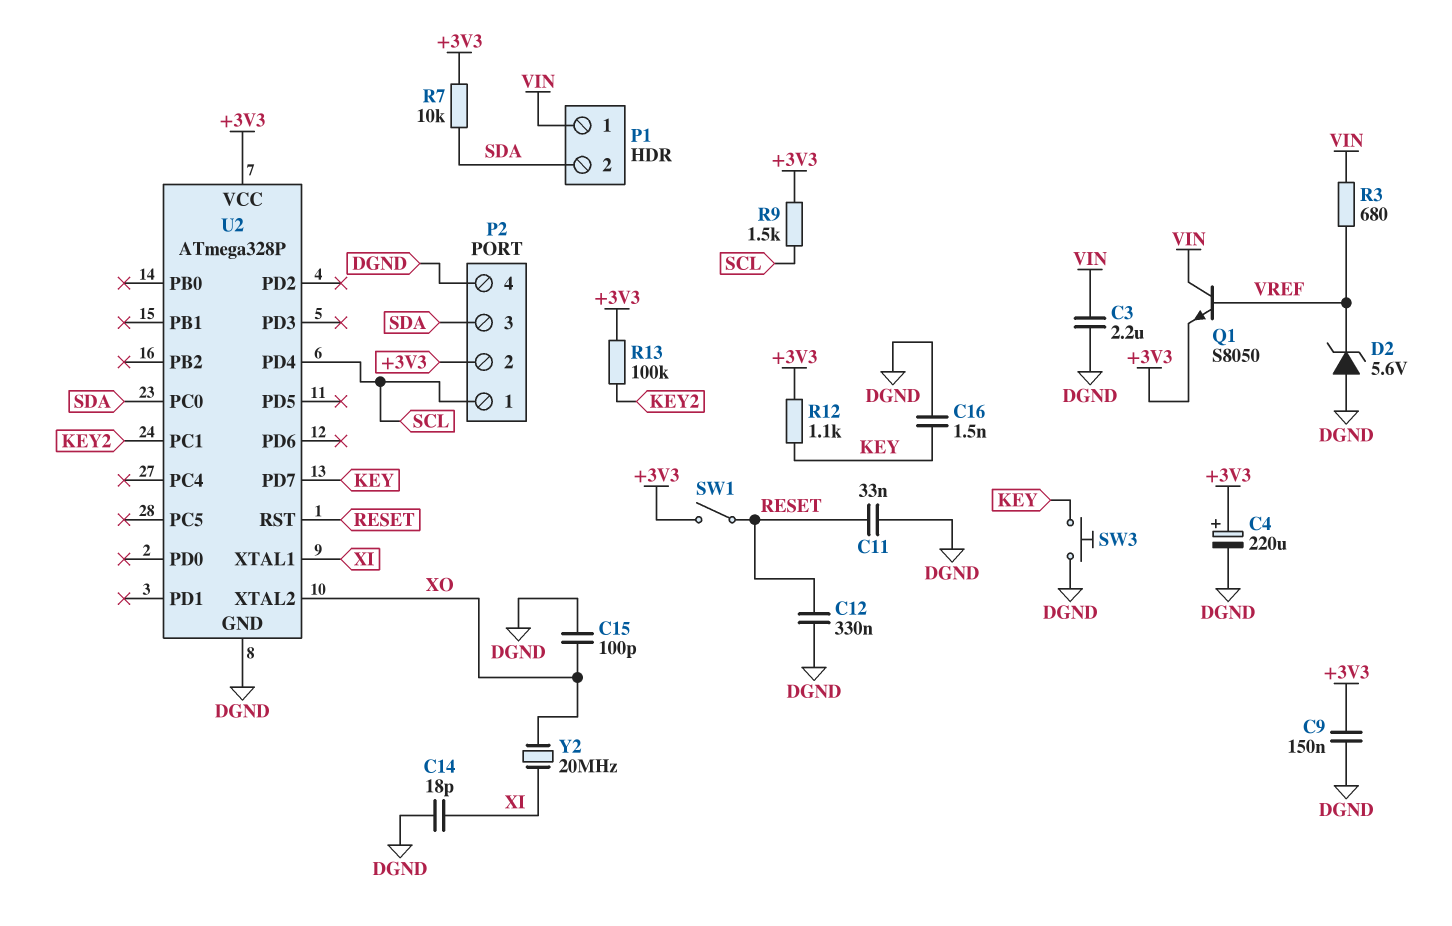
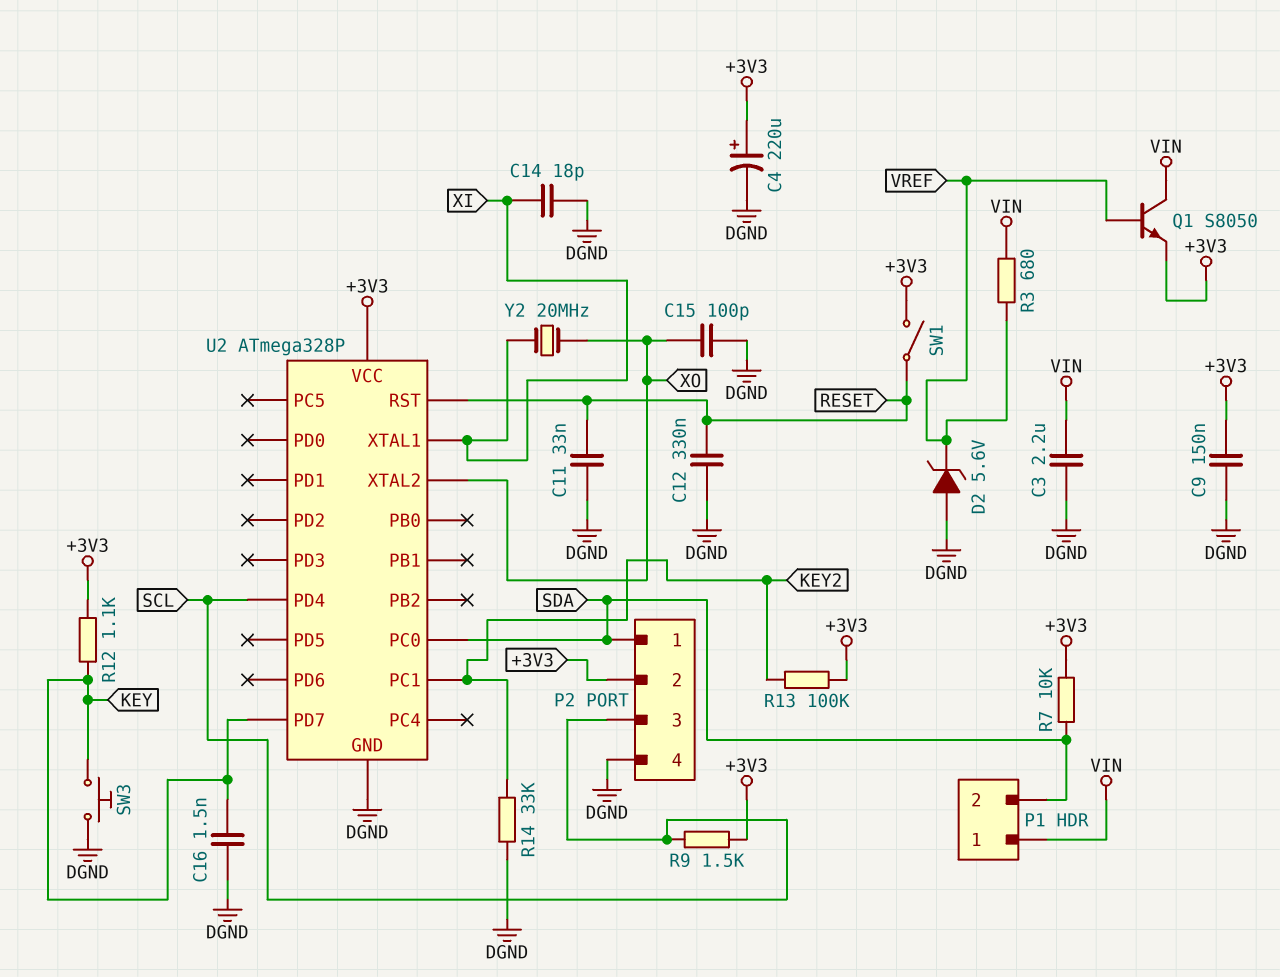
P2 pin 1: SCL -> SDA
P2 pin 3: SDA -> SCL
R14: none -> 33k (DGND, KEY2)

